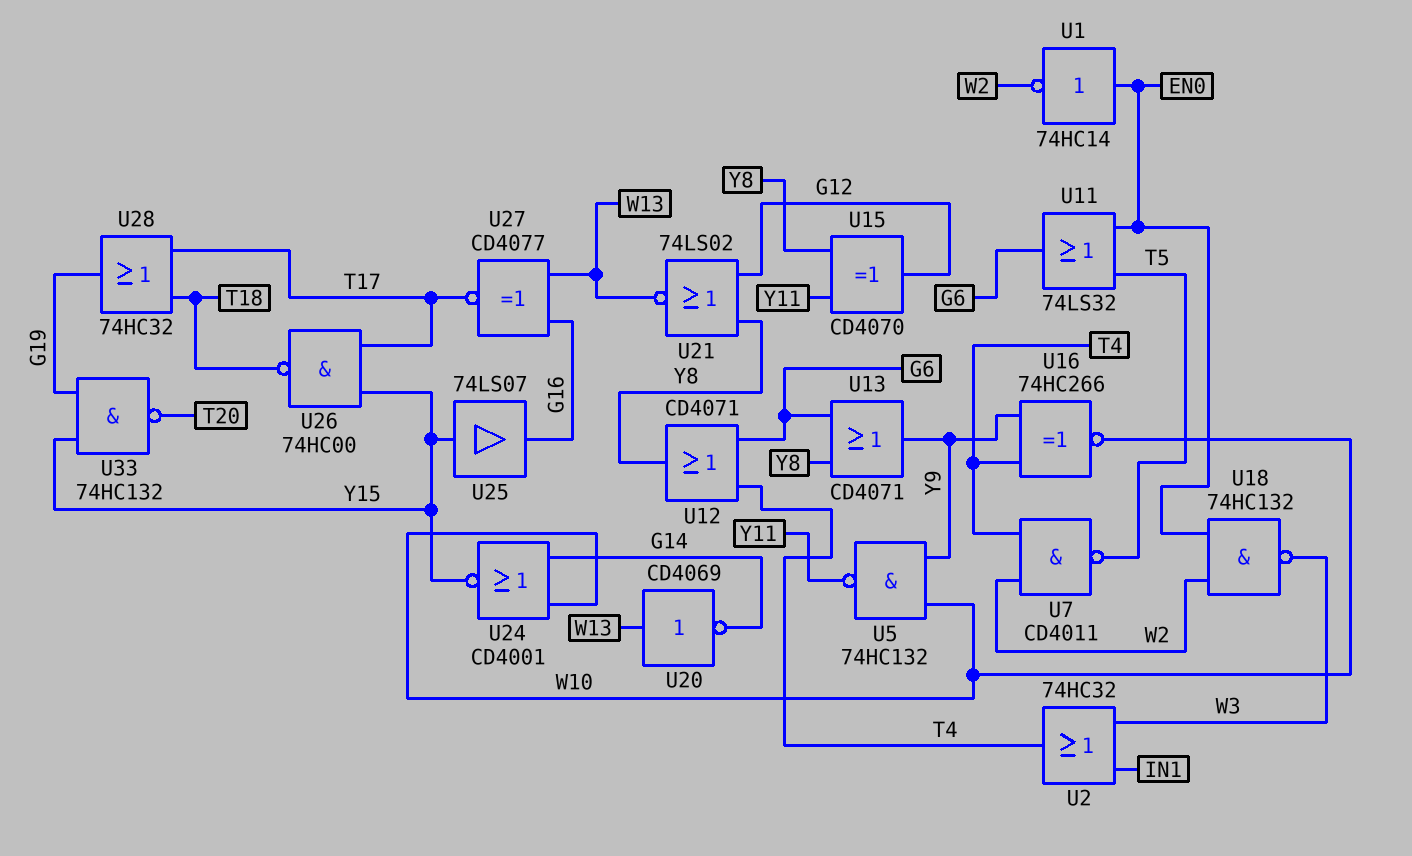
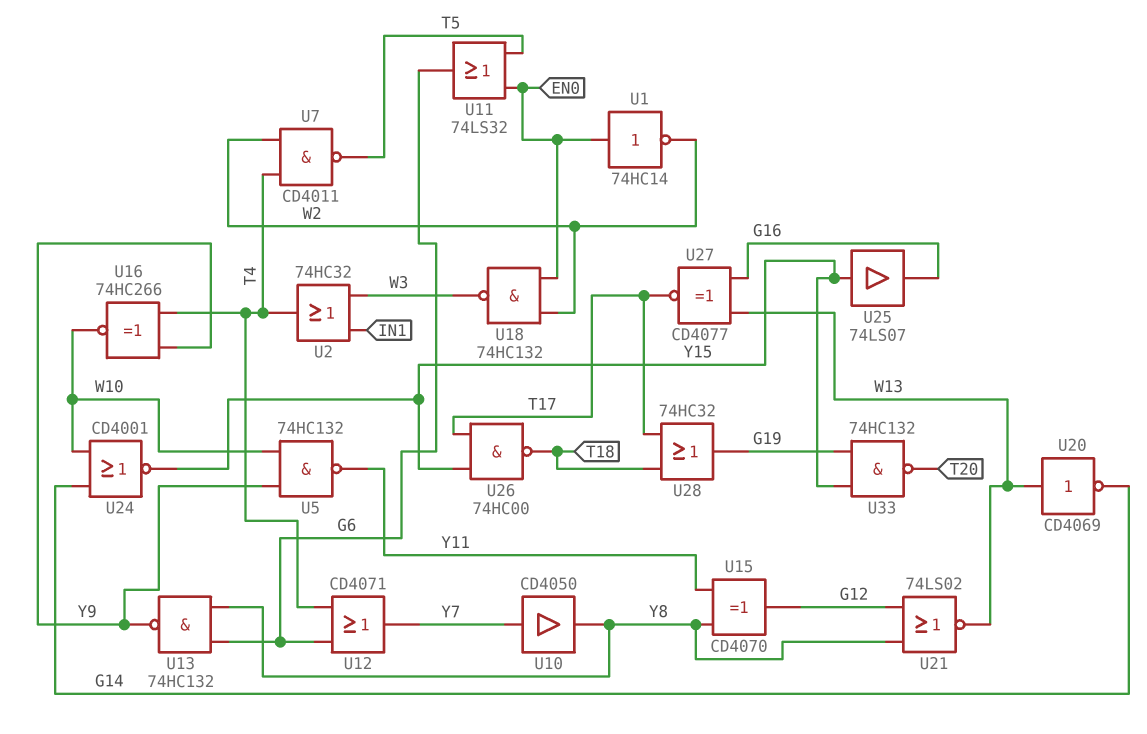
U10: none -> buffer CD4050 (in Y7, out Y8)
U12: OR CD4071 (in G6, in T4, out Y8) -> OR CD4071 (in G6, in T4, out Y7)
U13: OR CD4071 (in G6, in Y8, out Y9) -> NAND 74HC132 (in G6, in Y8, out Y9)

